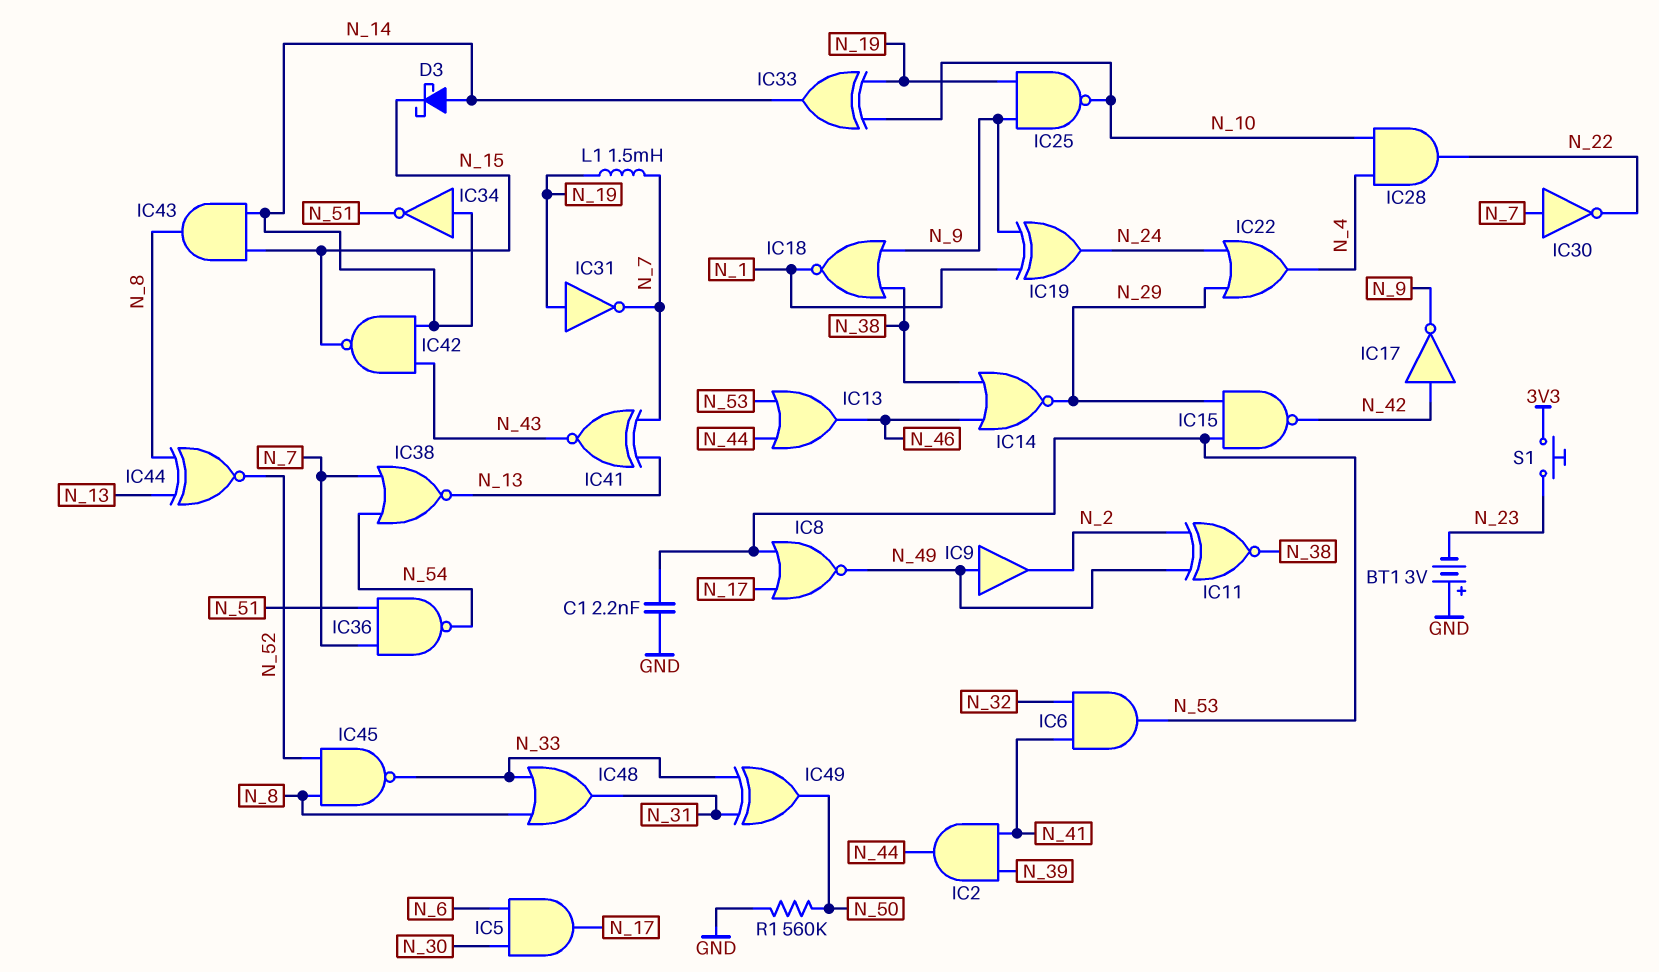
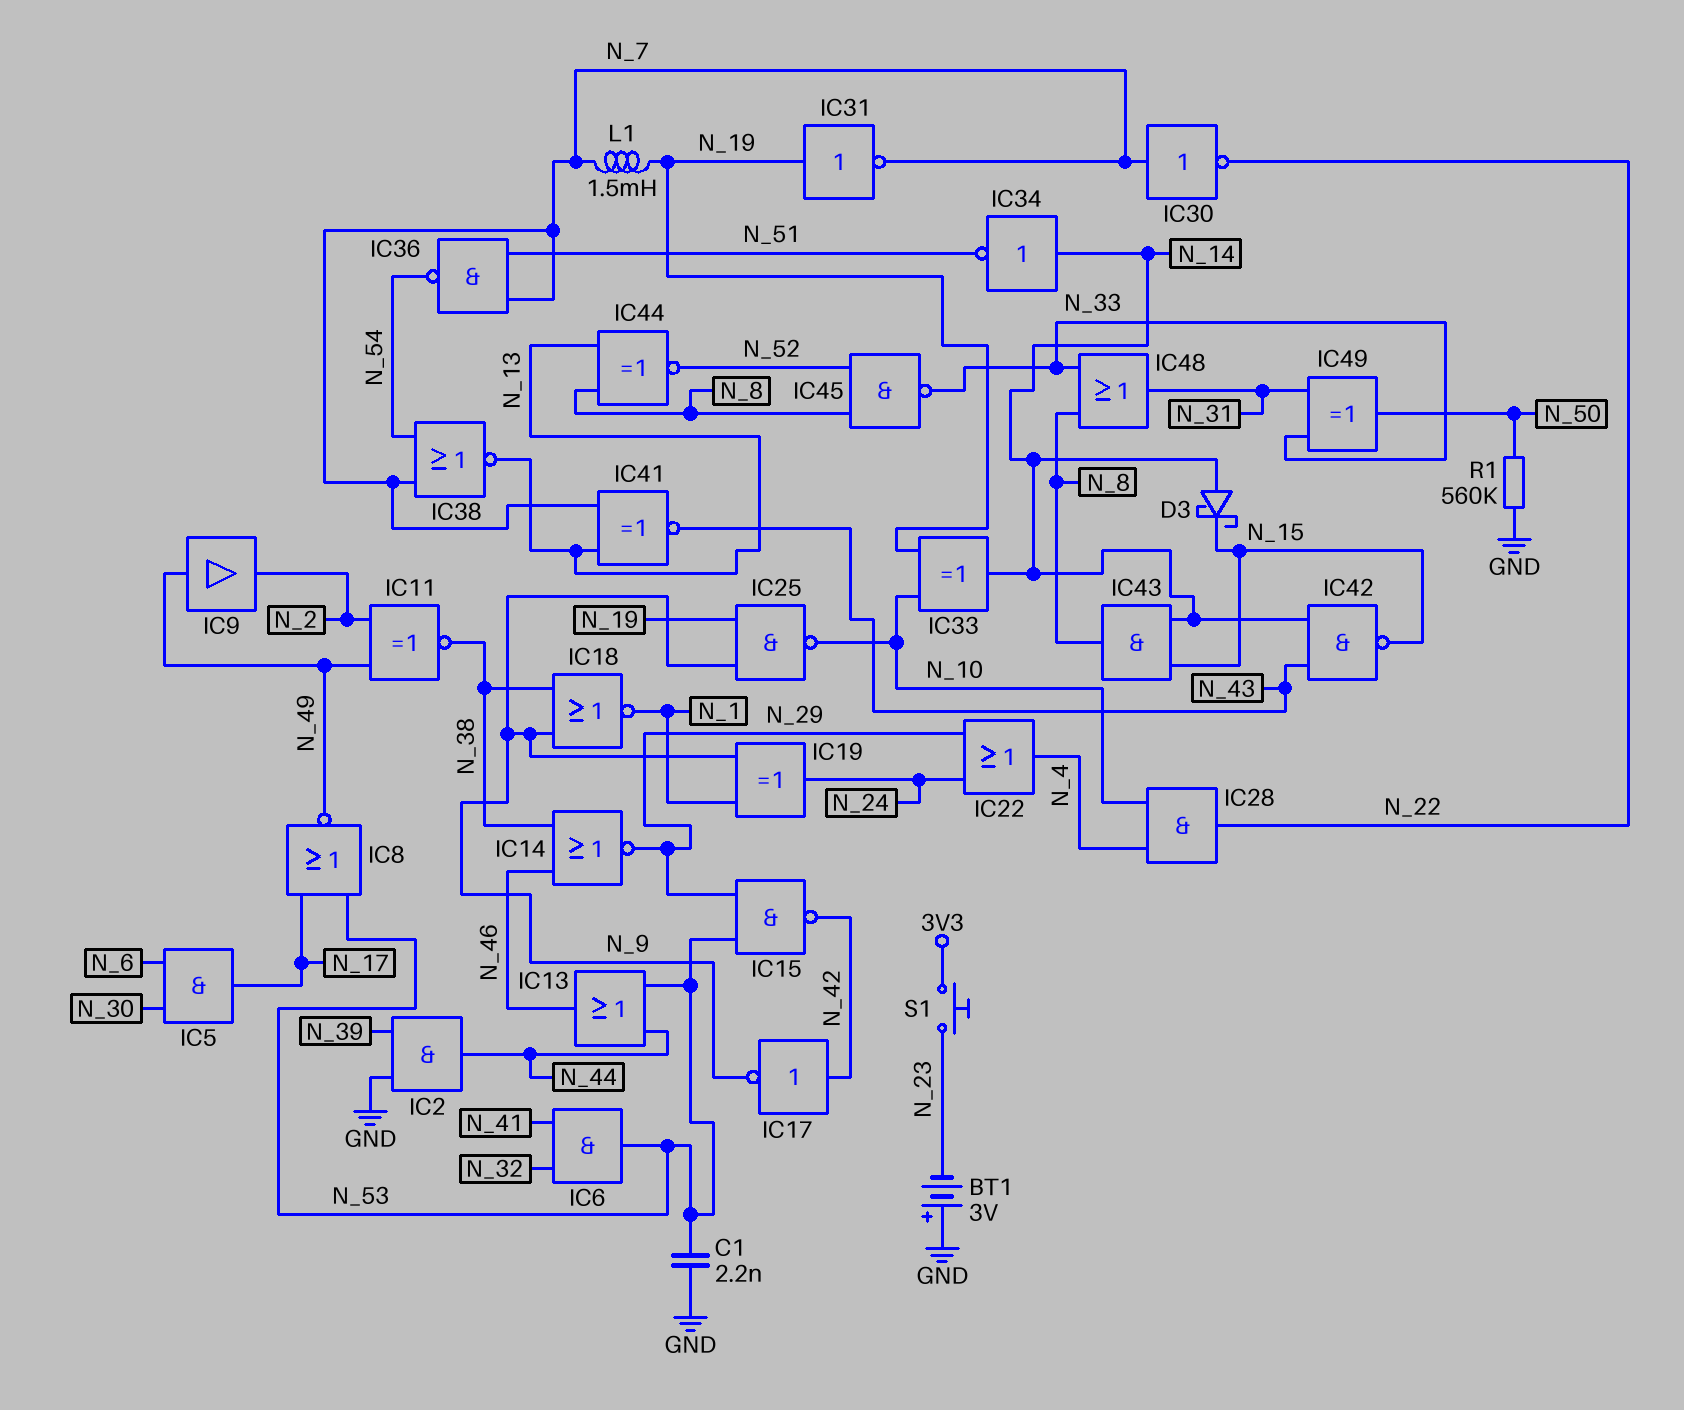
IC2: AND (in N_39, in N_41, out N_44) -> AND (in GND, in N_39, out N_44)

